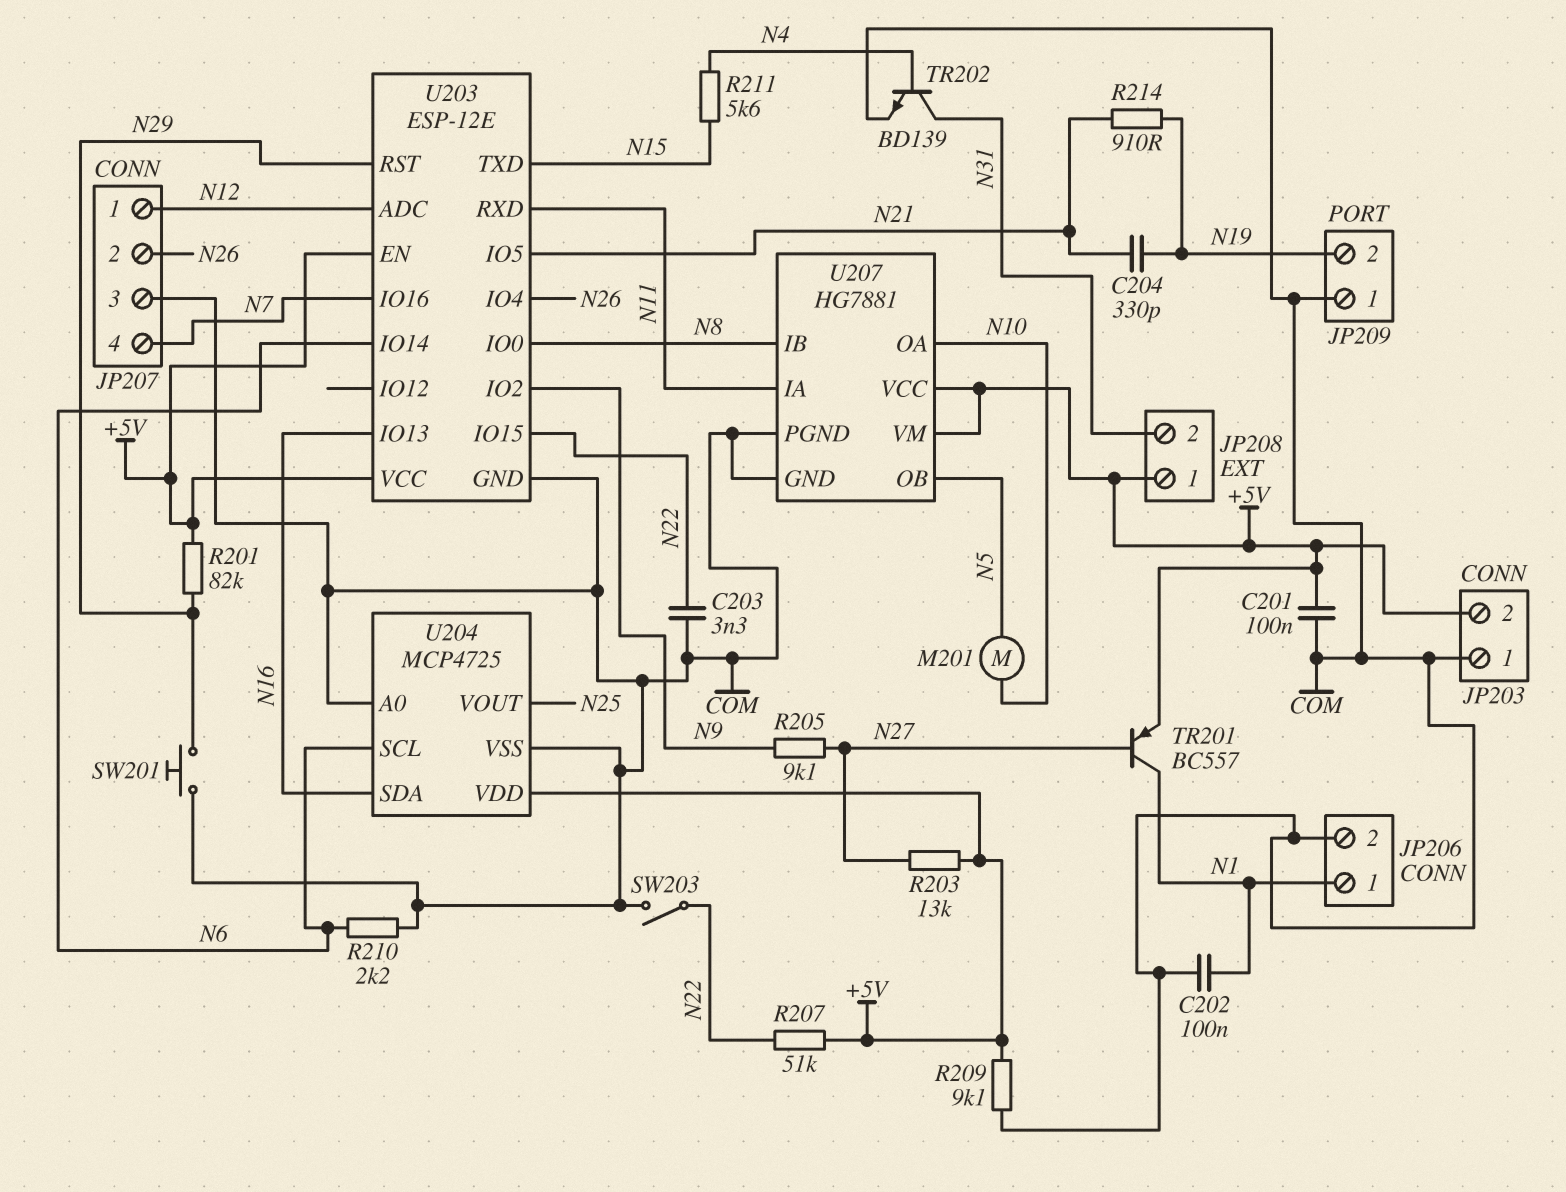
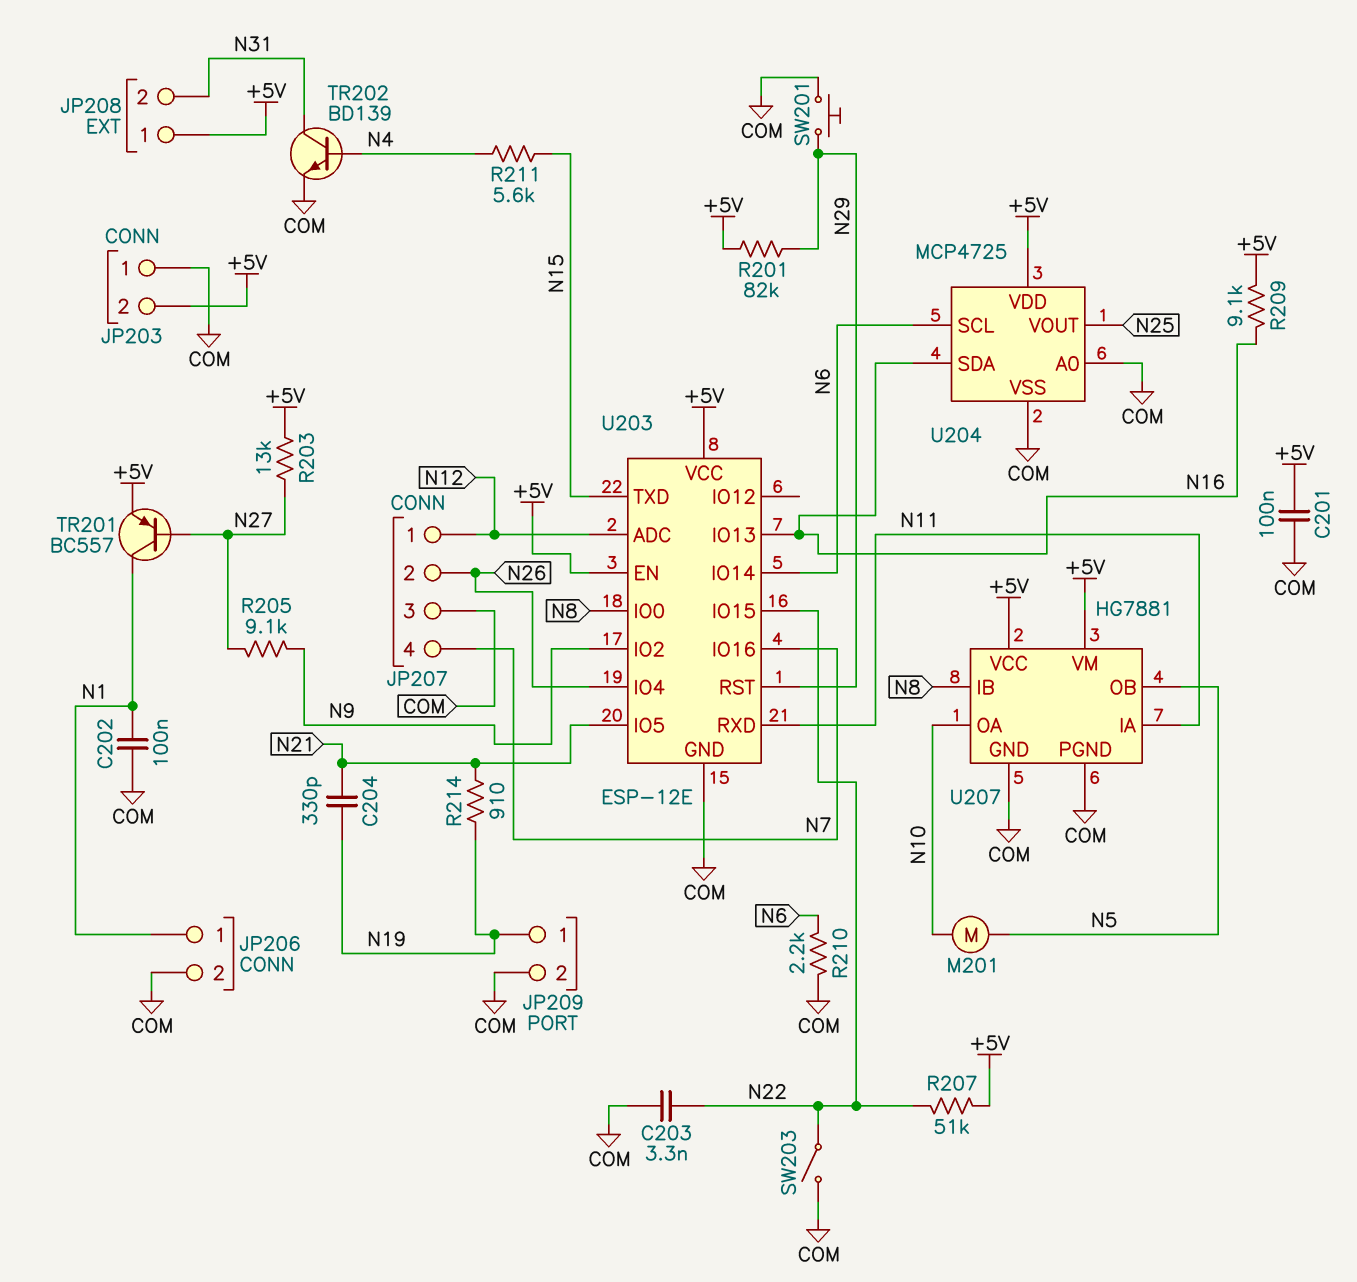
JP209 pin 1: COM -> N19
JP209 pin 2: N19 -> COM
R209: 9.1k (+5V, COM) -> 9.1k (+5V, N16)

